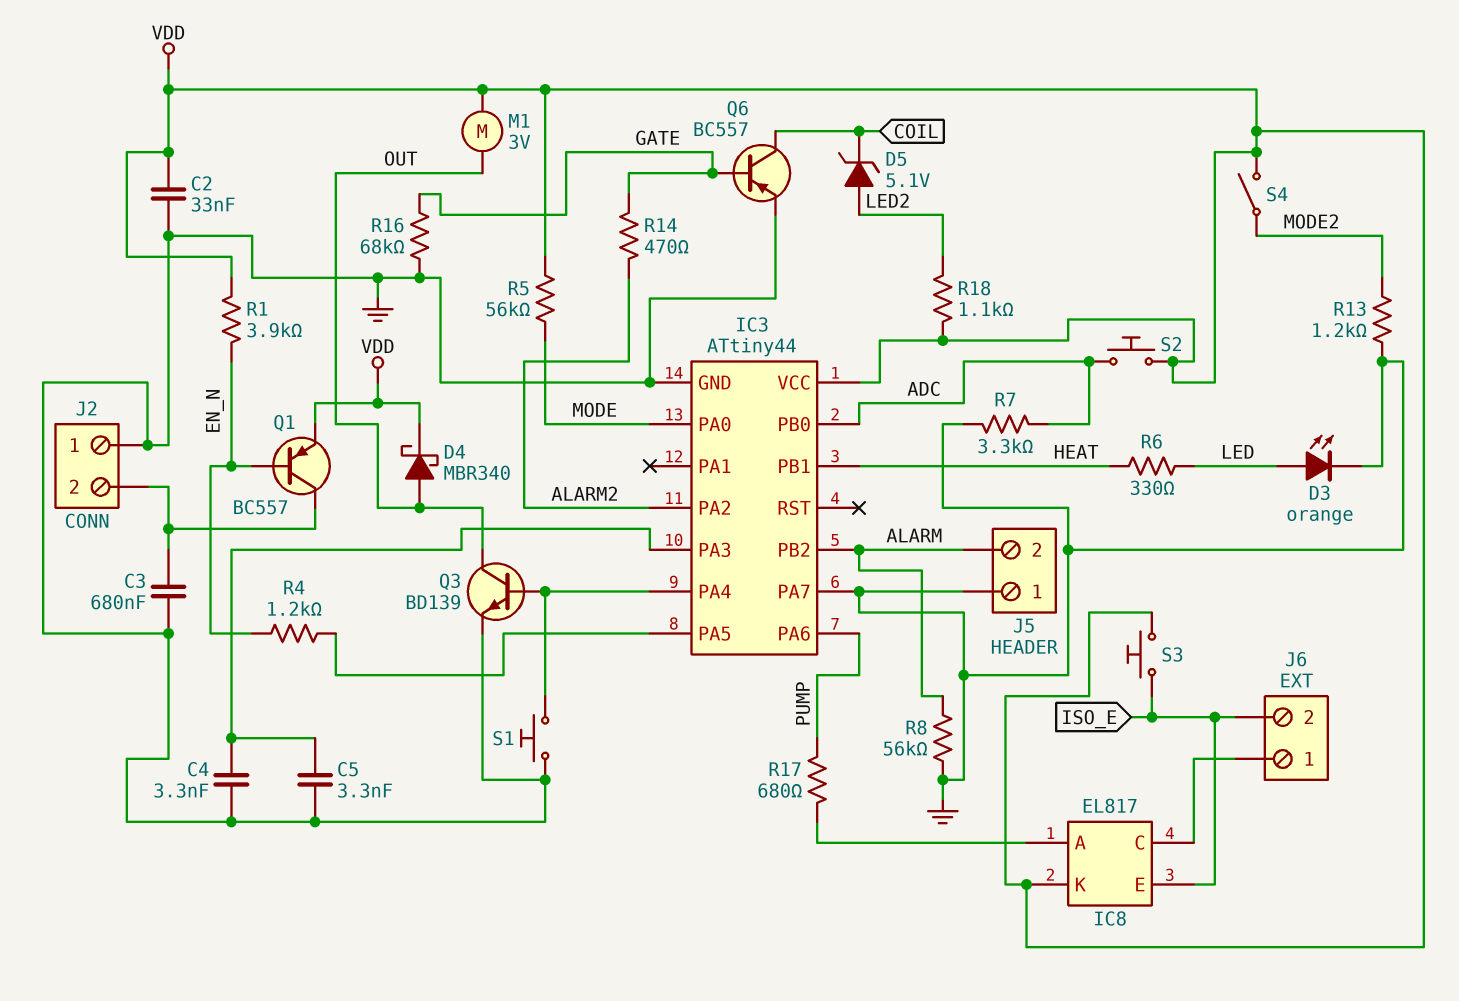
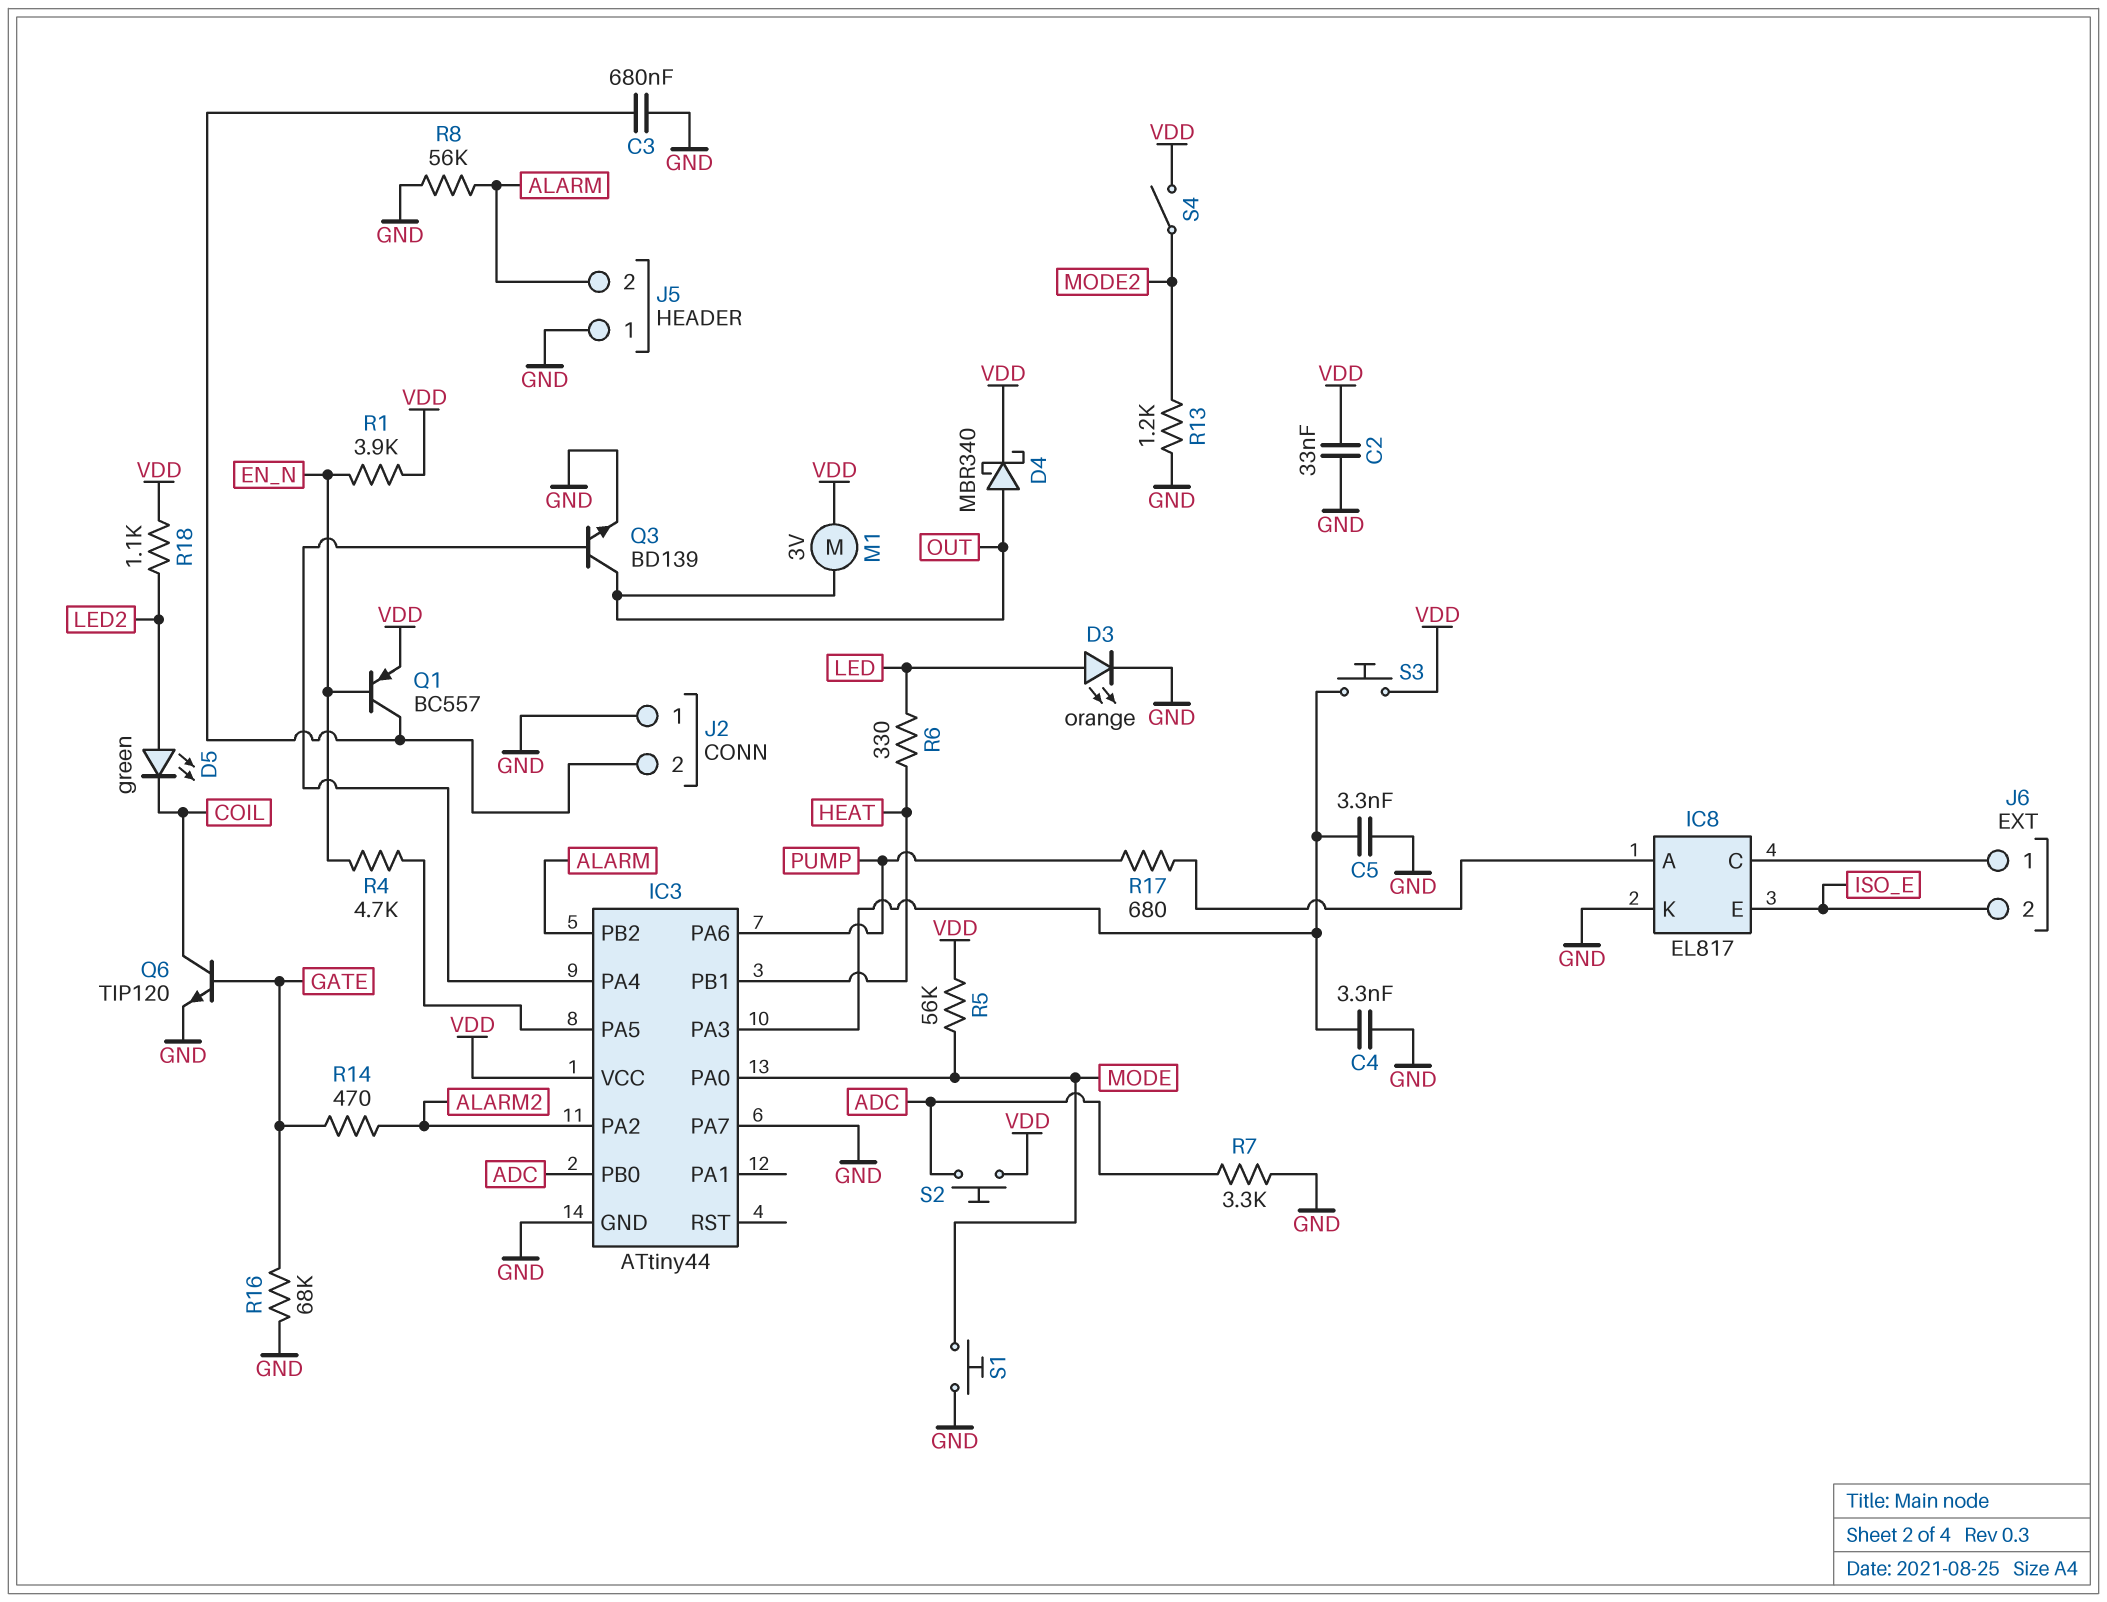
D5: zener 5.1V (A LED2, K COIL) -> LED green (A LED2, K COIL)
IC8 pin K: VDD -> GND
Q6: PNP BC557 (B GATE, C COIL, E GND) -> NPN TIP120 (B GATE, C COIL, E GND)
R4: 1.2k (EN_N, IC3/PA5) -> 4.7k (EN_N, IC3/PA5)
S1: button (GND, IC3/PA4) -> button (GND, MODE)
S3: button (ISO_E, VDD) -> button (IC3/PA3, VDD)

